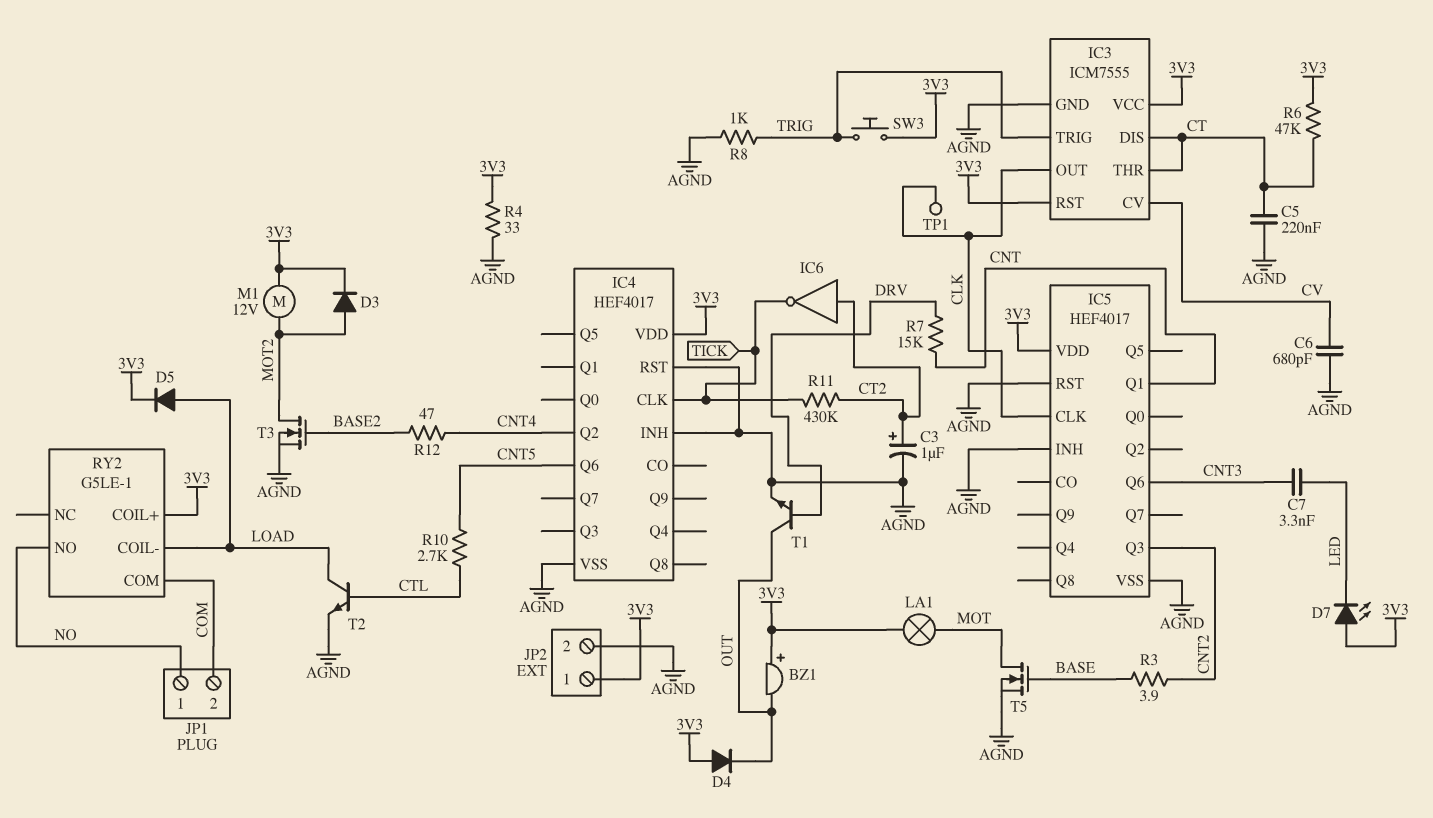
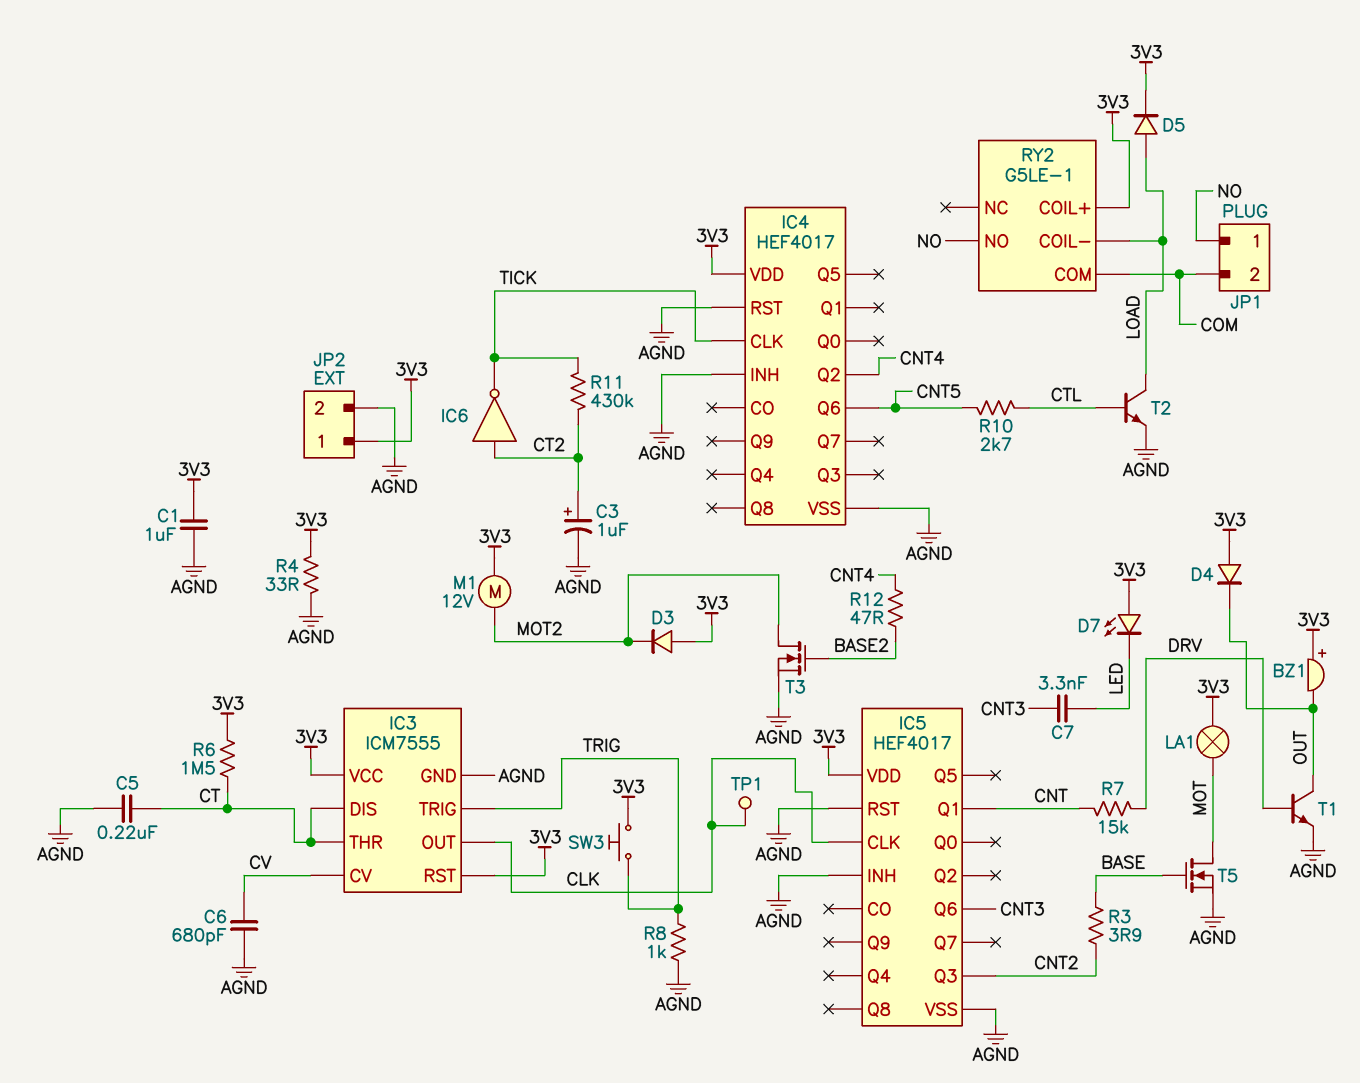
C1: none -> 1uF (3V3, AGND)
D3: diode (A MOT2, K 3V3) -> diode (A 3V3, K MOT2)
R6: 47k (3V3, CT) -> 1.5M (3V3, CT)

